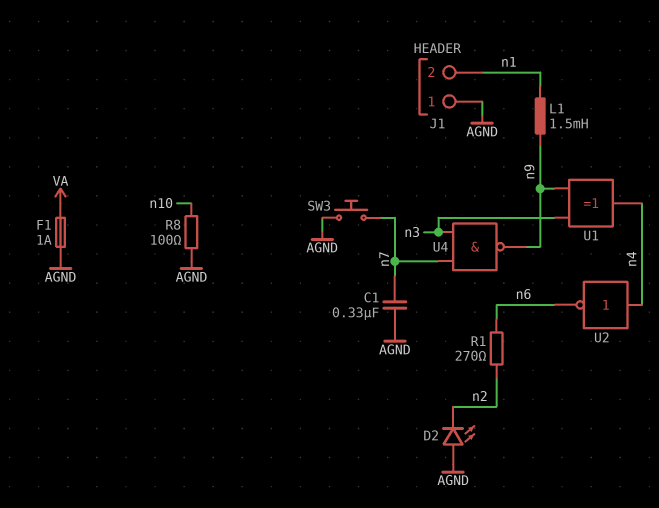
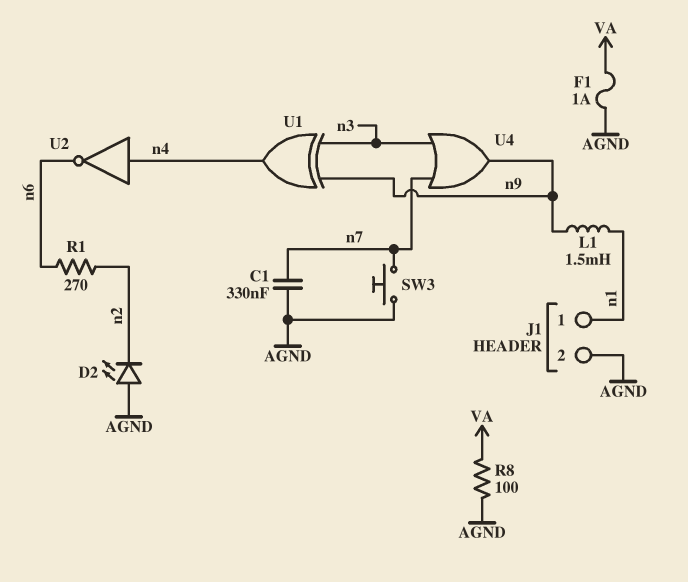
J1 pin 1: AGND -> n1
J1 pin 2: n1 -> AGND
R8: 100 (AGND, n10) -> 100 (AGND, VA)
U4: NAND (in n3, in n7, out n9) -> OR (in n3, in n7, out n9)

